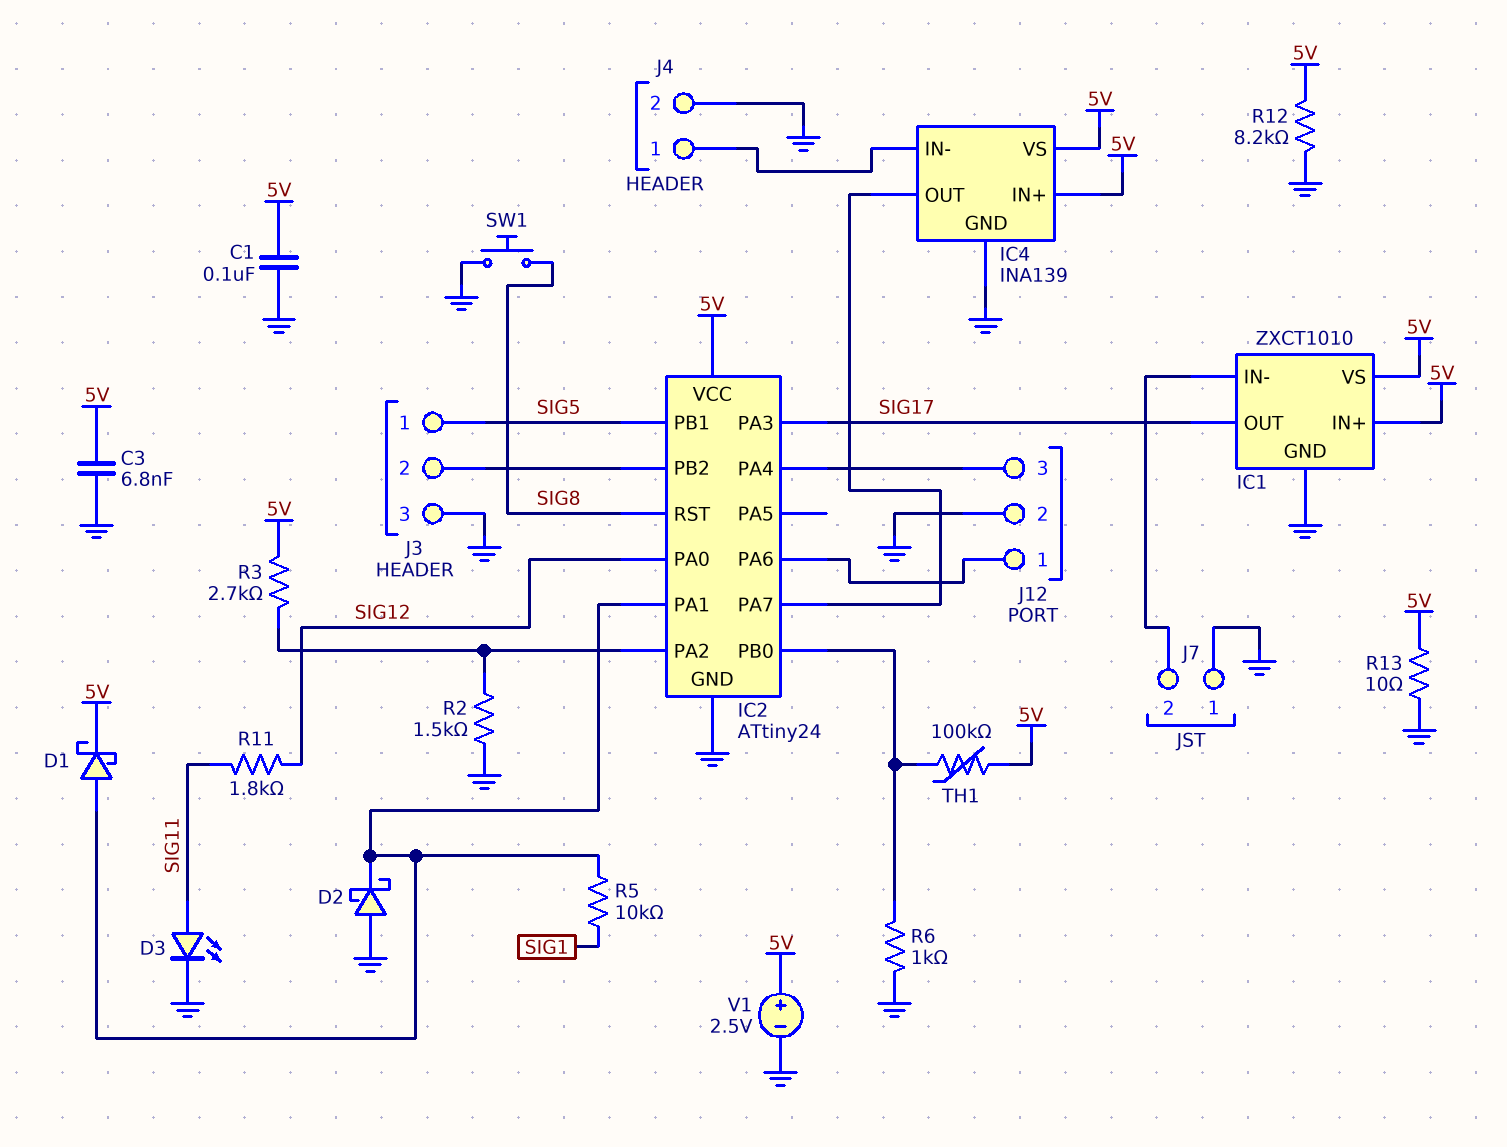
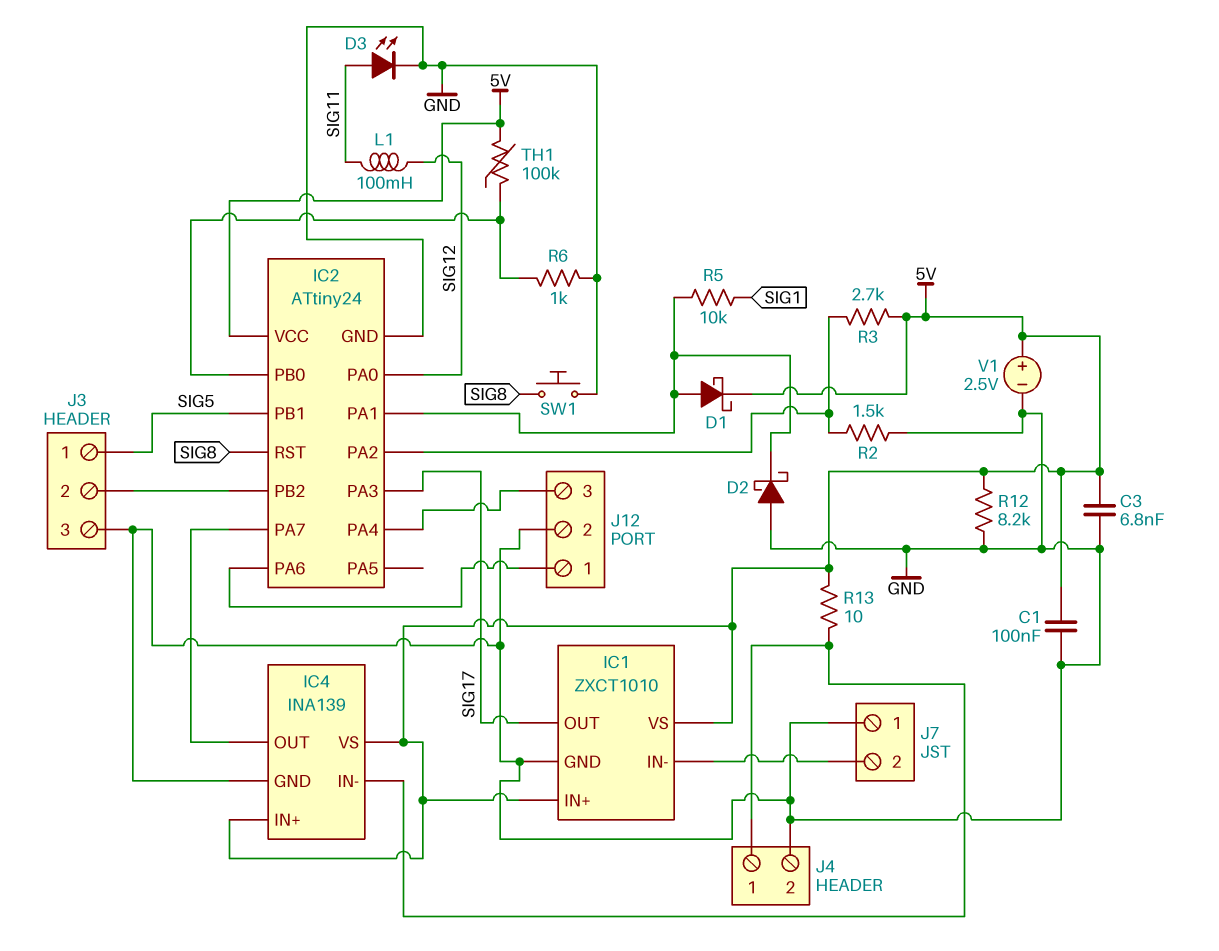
L1: none -> 100mH (SIG11, SIG12)
R11: 1.8k (SIG11, SIG12) -> none
R13: 10 (5V, GND) -> 10 (5V, IC4/IN-)

